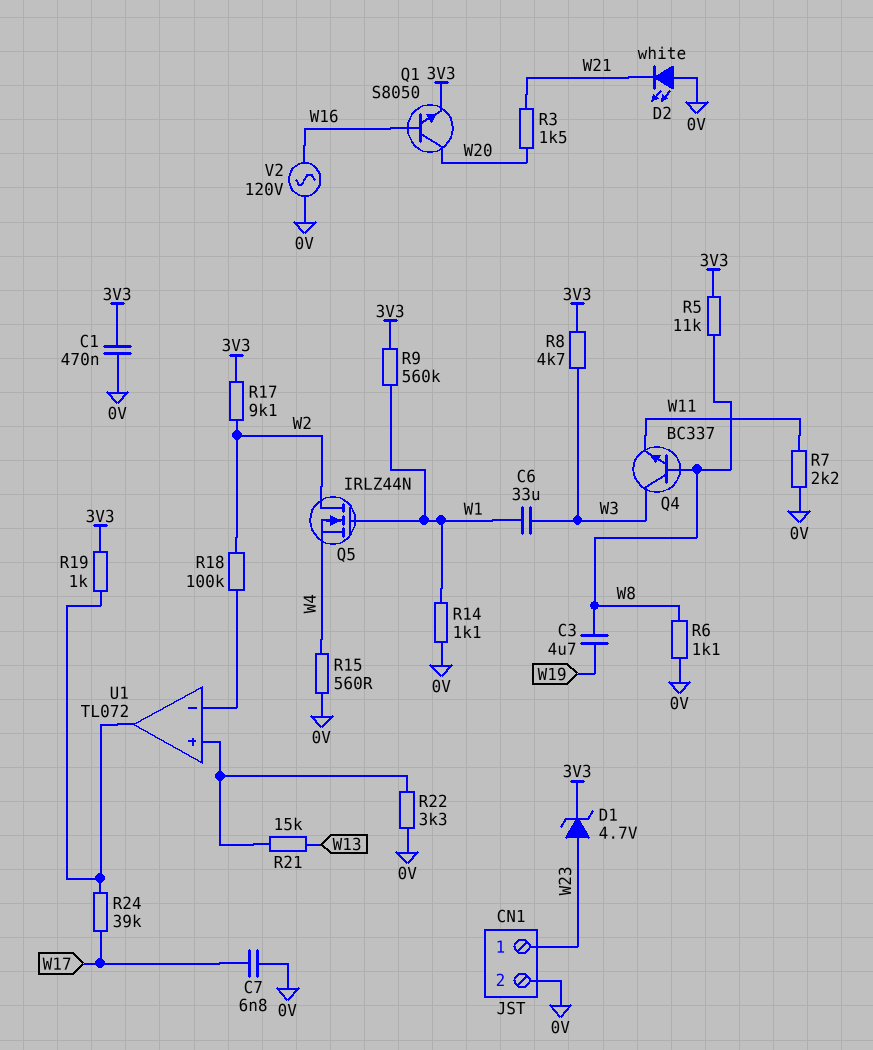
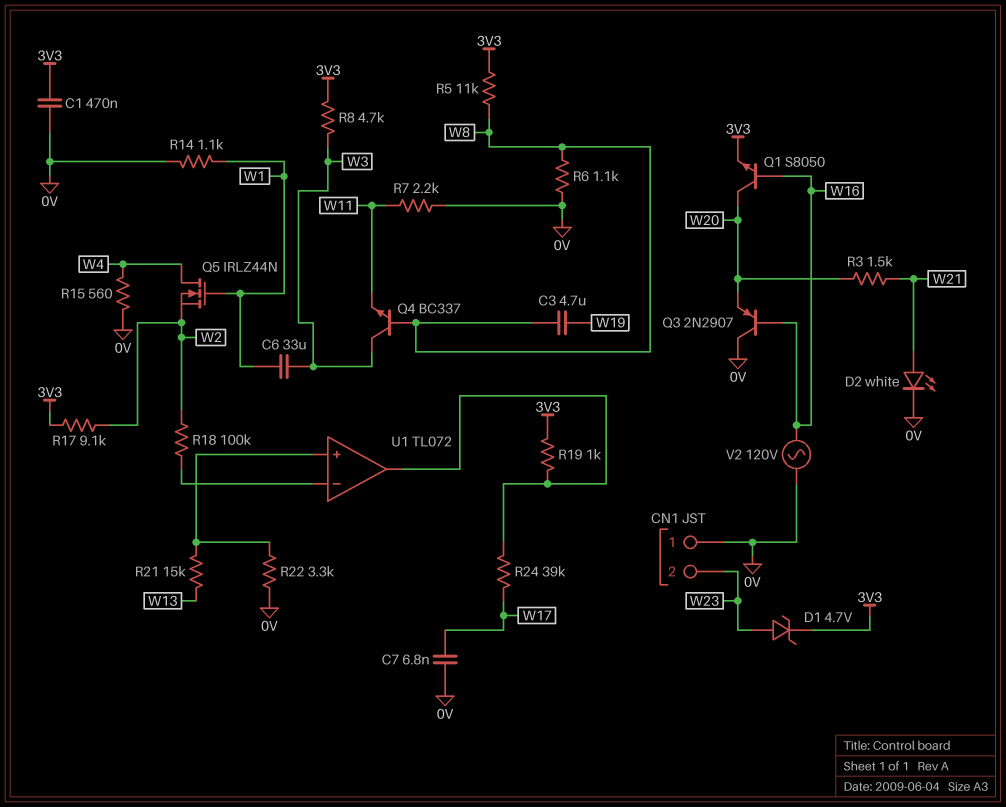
CN1 pin 1: W23 -> 0V
CN1 pin 2: 0V -> W23
D2: LED white (A 0V, K W21) -> LED white (A W21, K 0V)
Q3: none -> PNP 2N2907 (B W16, C 0V, E W20)
Q5: NMOS IRLZ44N (G W1, D W2, S W4) -> NMOS IRLZ44N (G W1, D W4, S W2)
R9: 560k (3V3, W1) -> none

